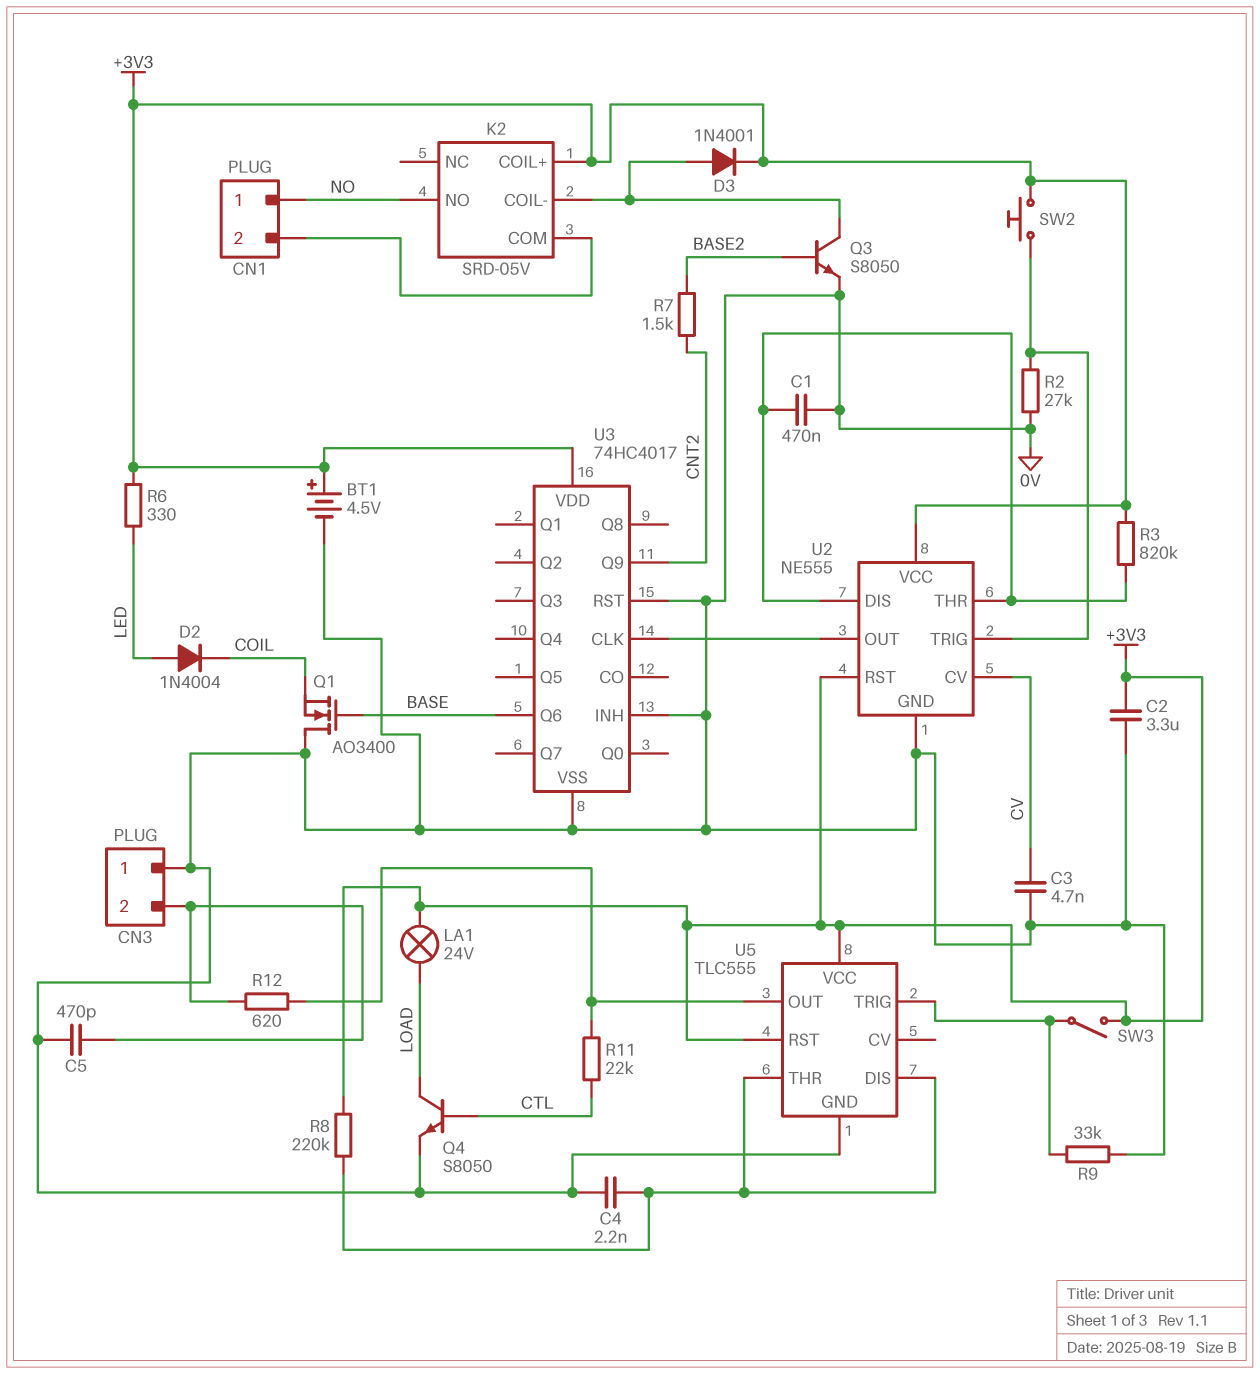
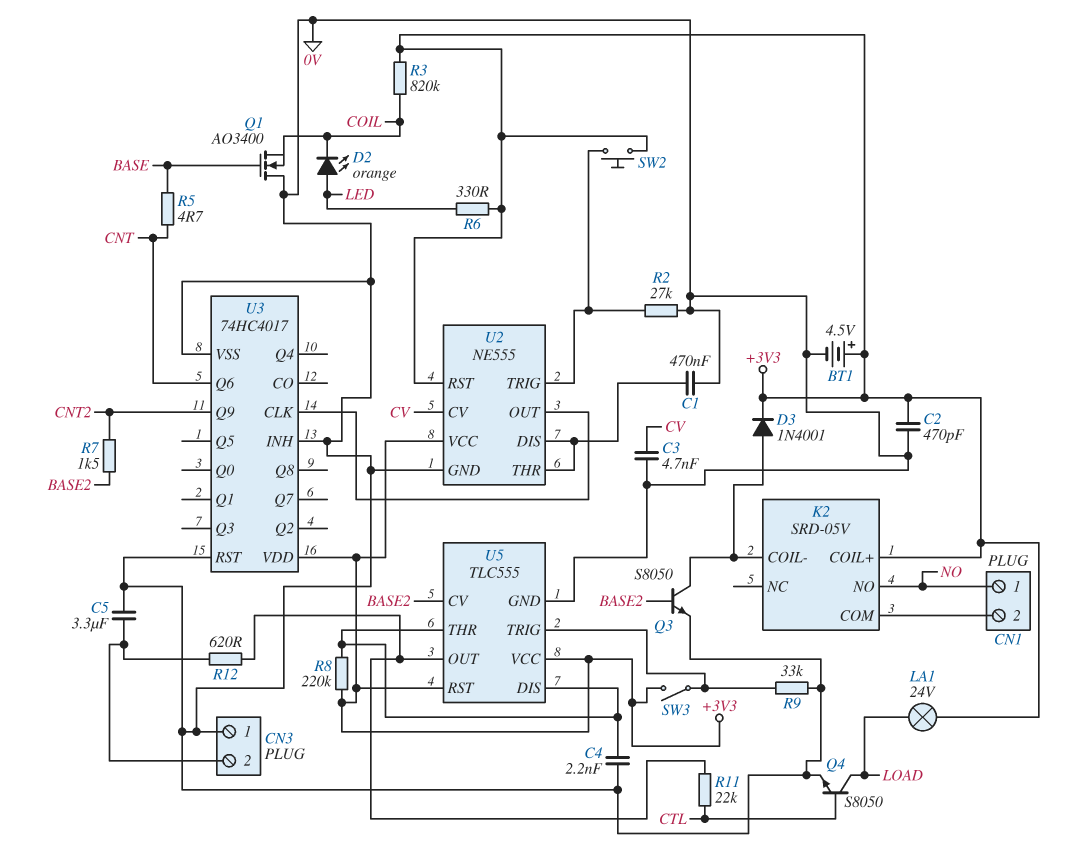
C2: 3.3uF (+3V3, 0V) -> 470pF (+3V3, 0V)
C5: 470pF (0V, CN3/2) -> 3.3uF (0V, CN3/2)
D2: diode 1N4004 (A LED, K COIL) -> LED orange (A LED, K COIL)
R3: 820k (+3V3, U2/DIS) -> 820k (+3V3, COIL)
R5: none -> 4.7 (BASE, CNT)
U3 pin Q6: BASE -> CNT
U5 pin CV: none -> BASE2

